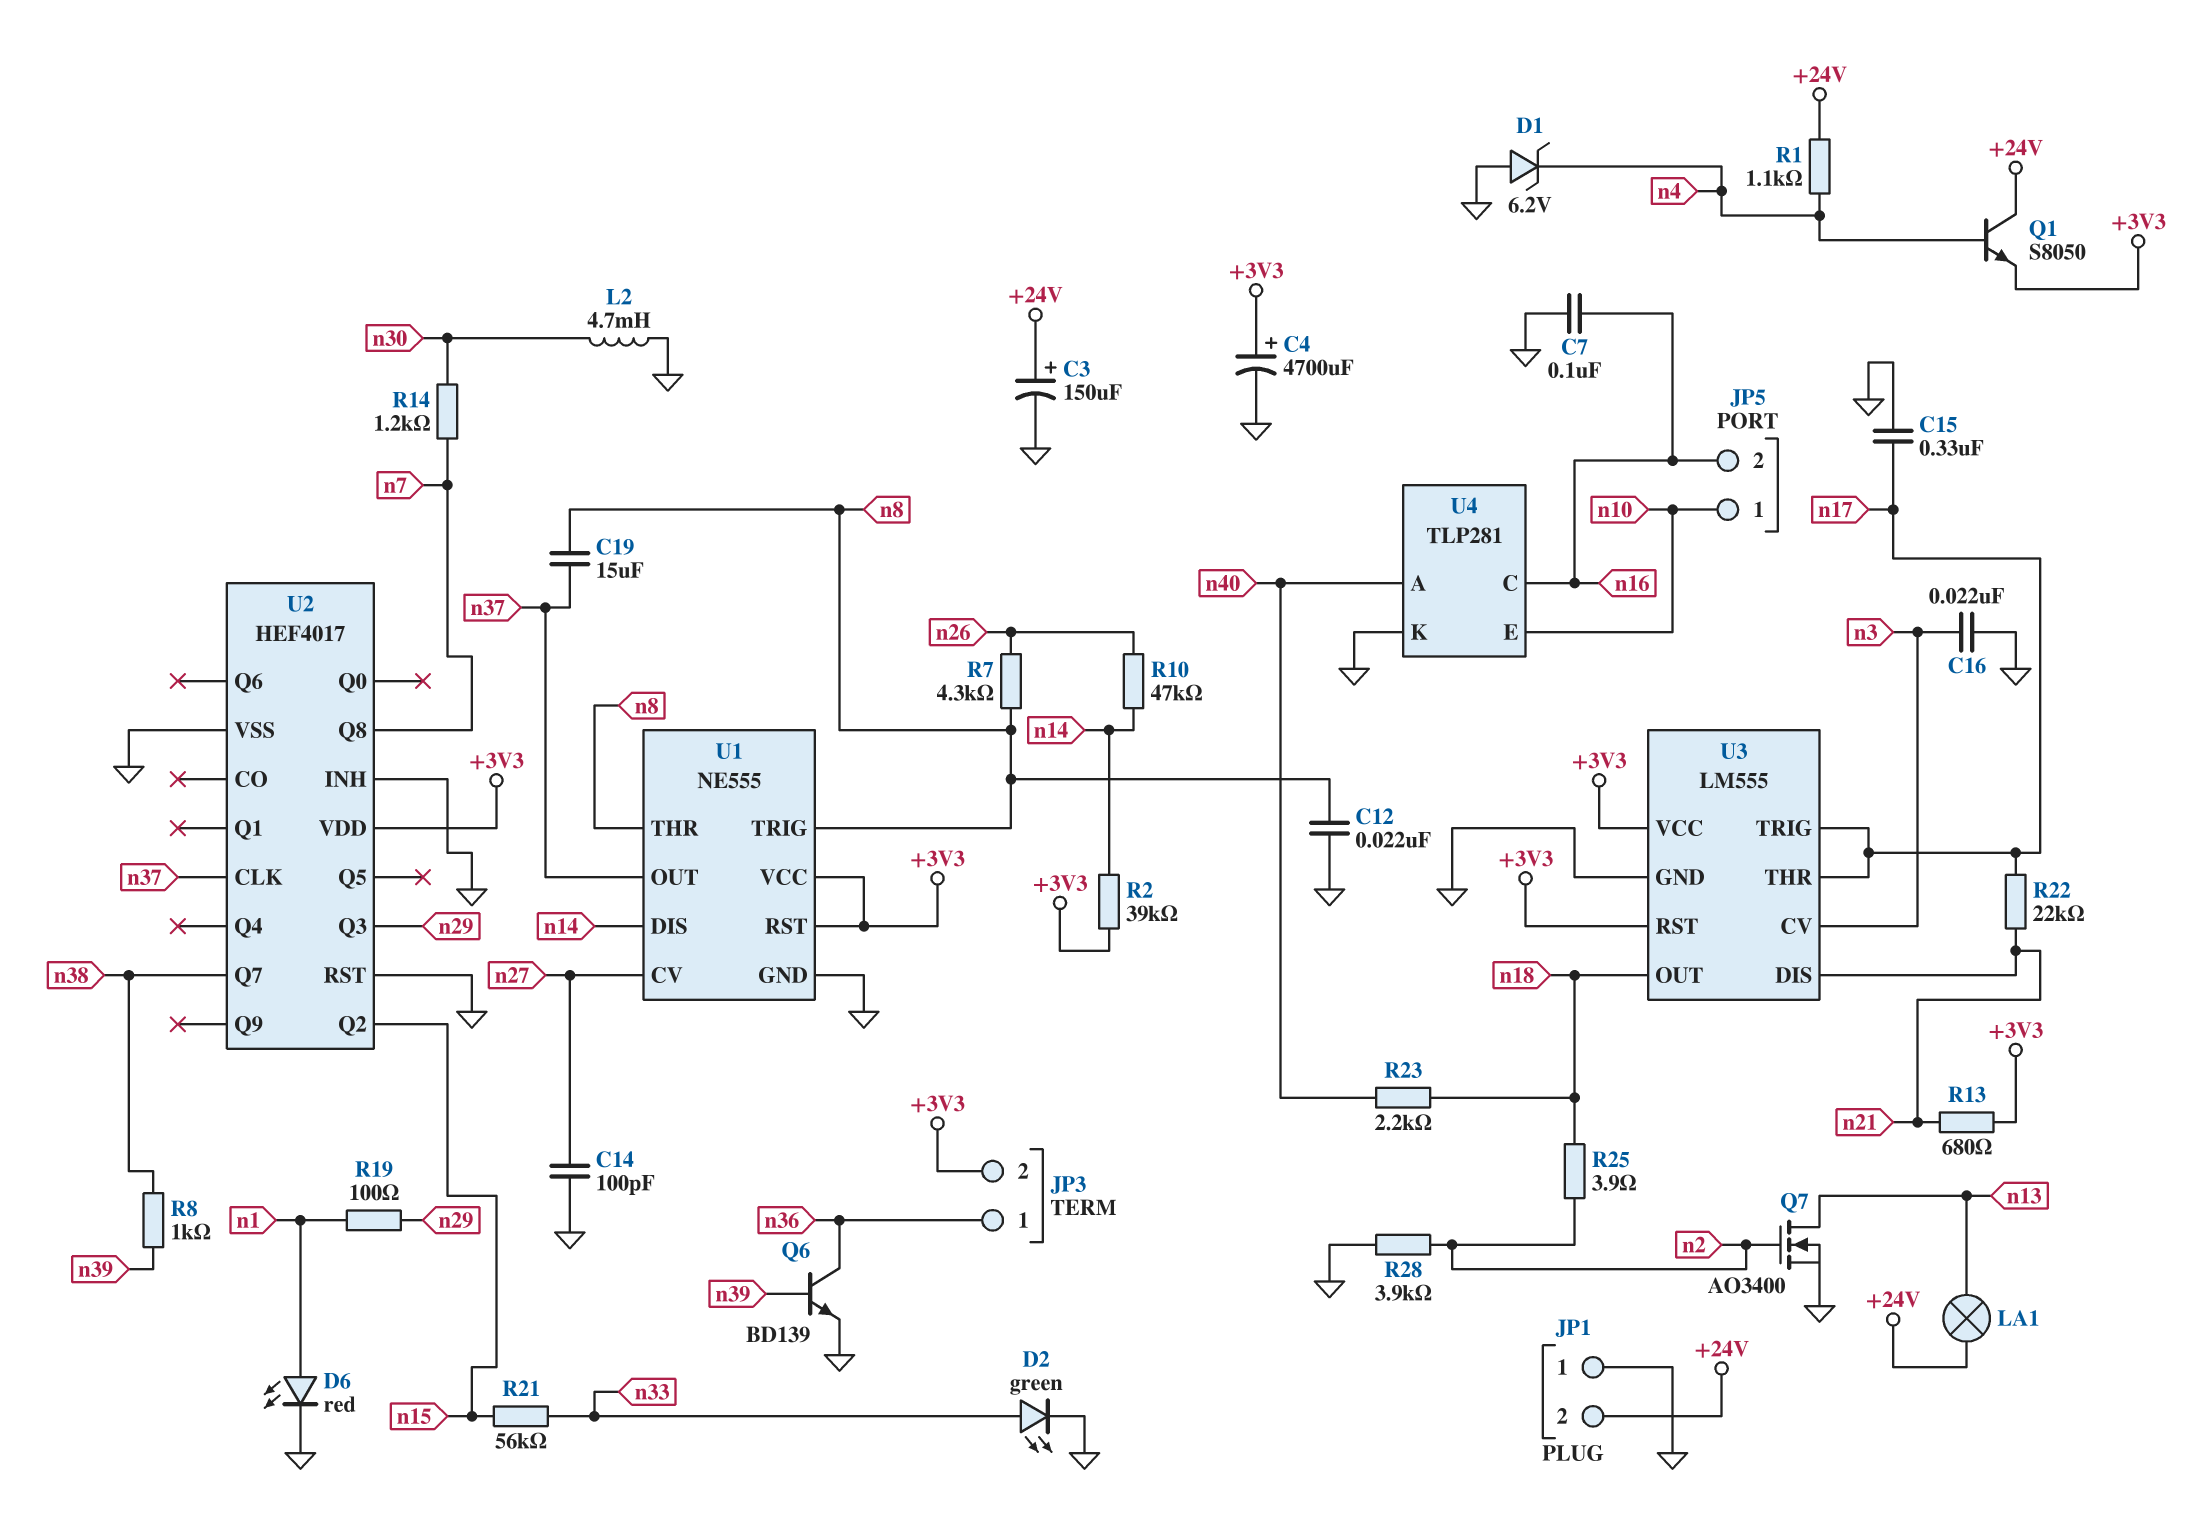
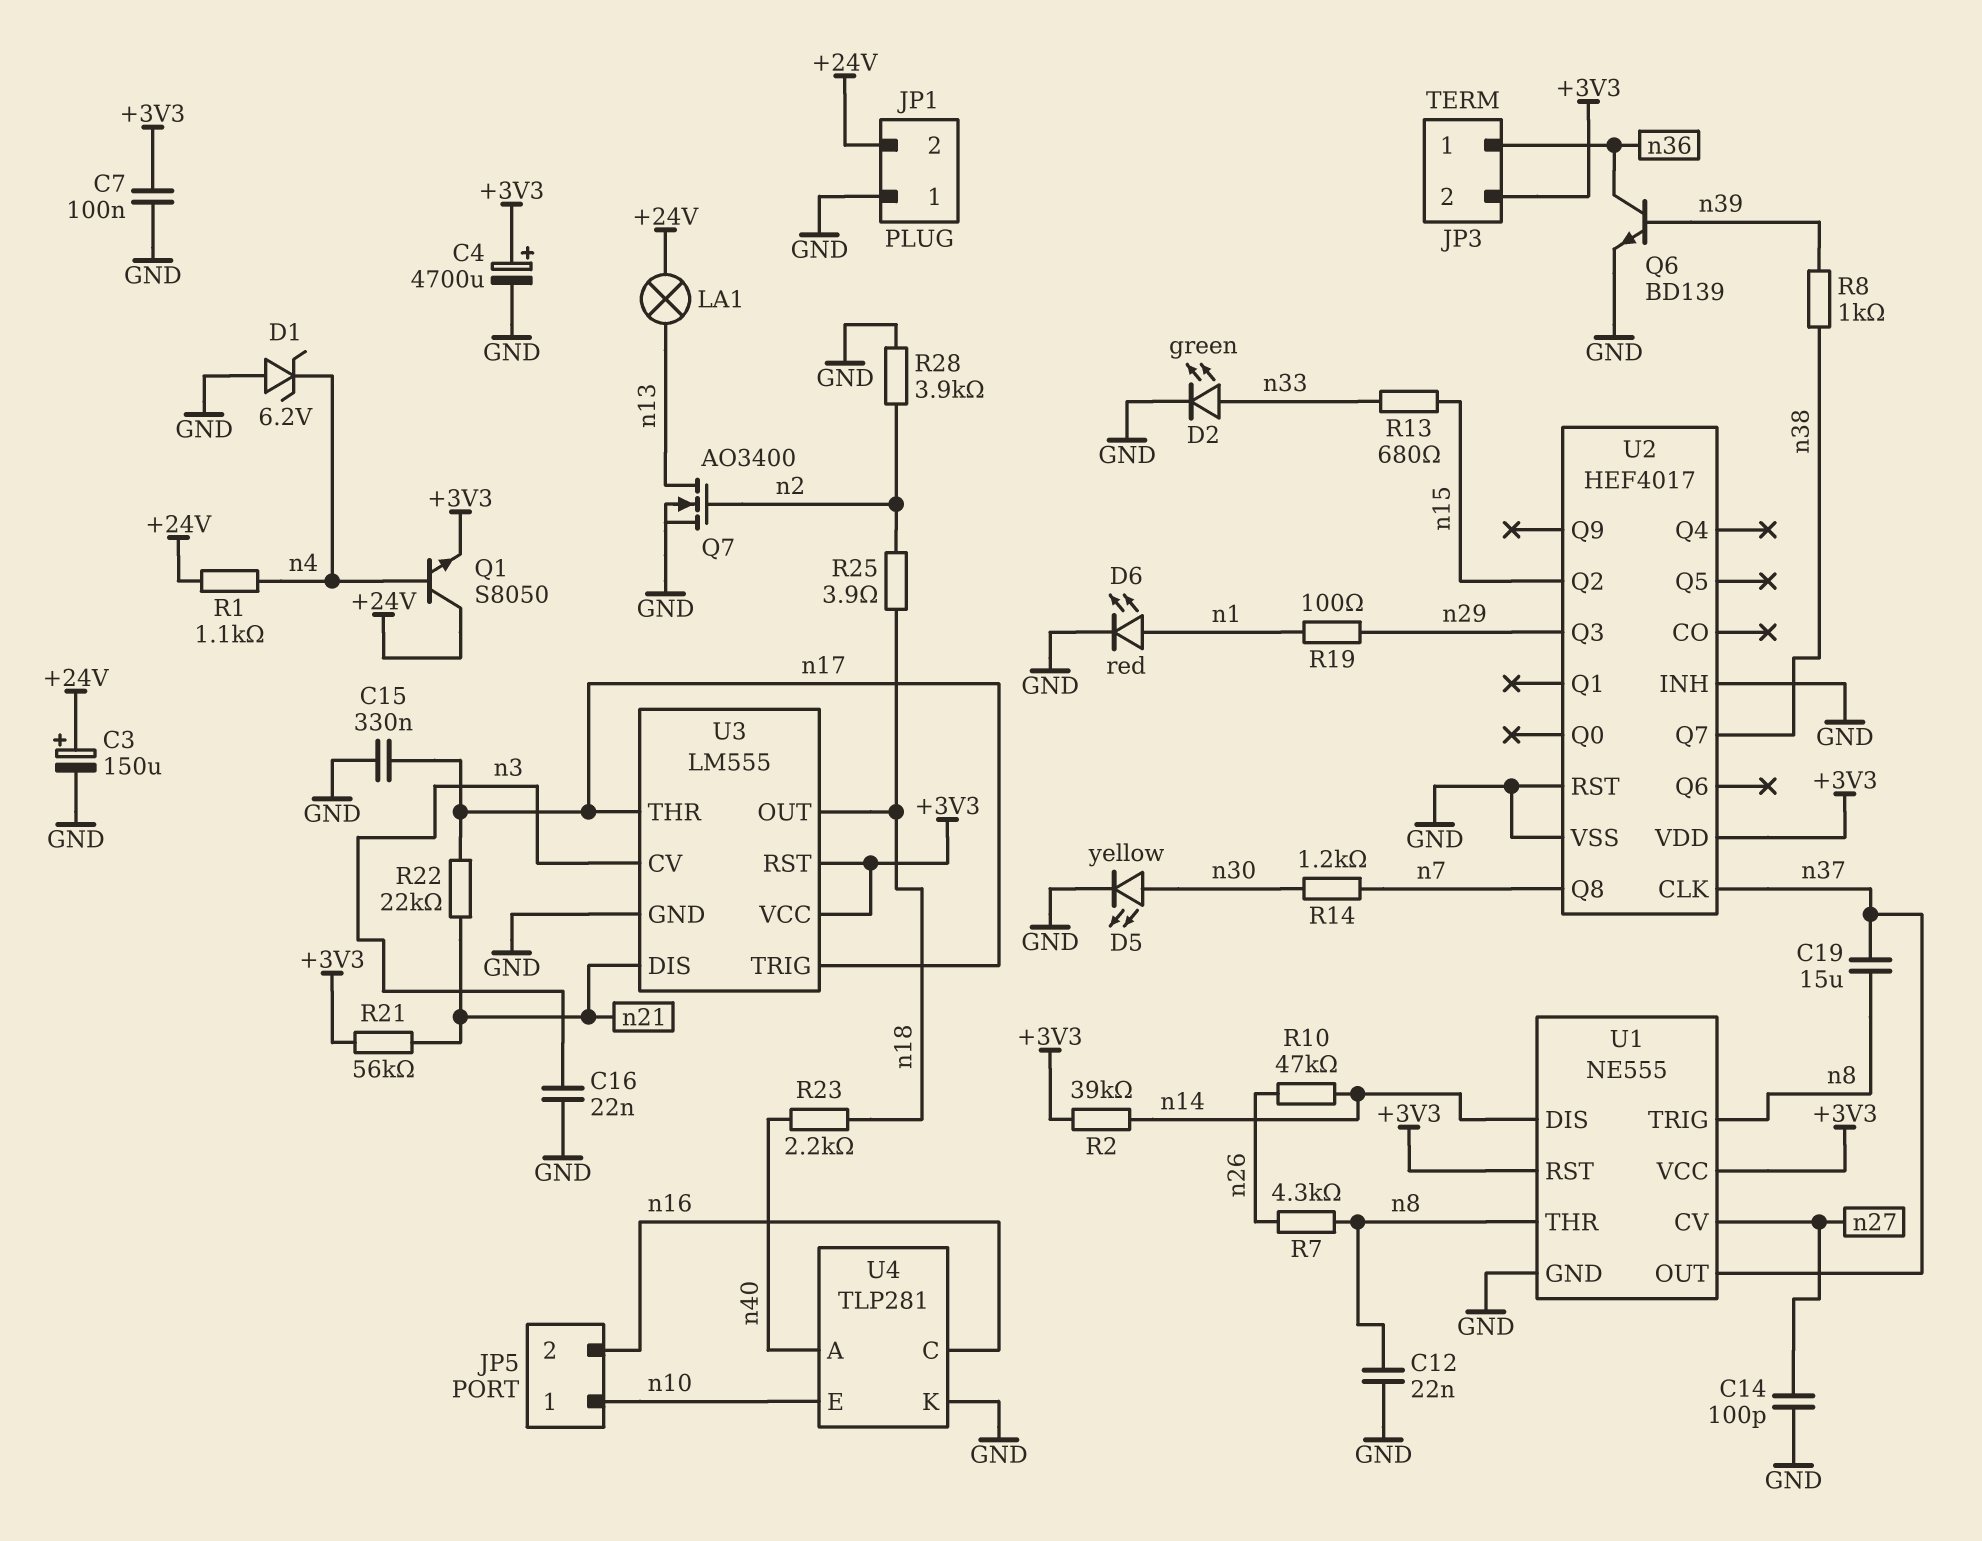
C7: 100nF (GND, n16) -> 100nF (+3V3, GND)
D5: none -> LED yellow (A n30, K GND)
L2: 4.7mH (GND, n30) -> none
R13: 680 (+3V3, n21) -> 680 (n15, n33)
R21: 56k (n15, n33) -> 56k (+3V3, n21)

